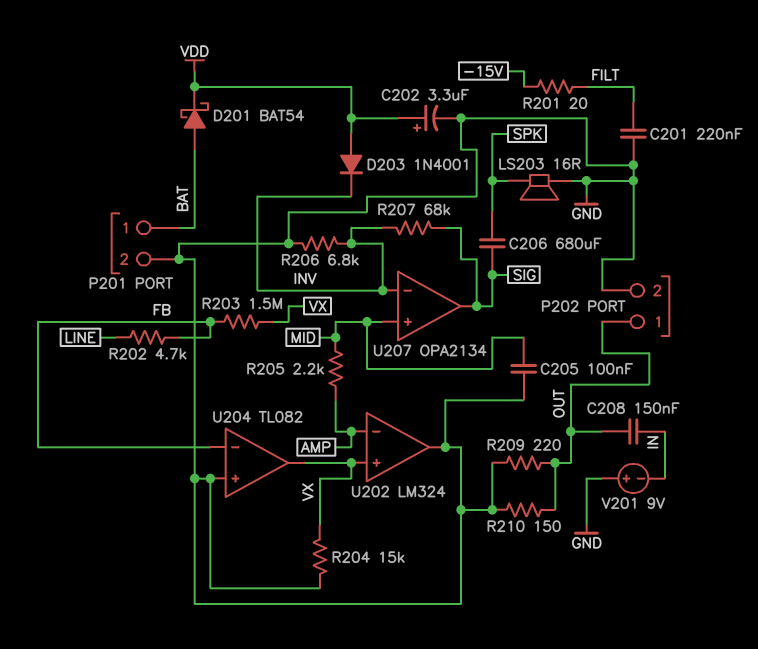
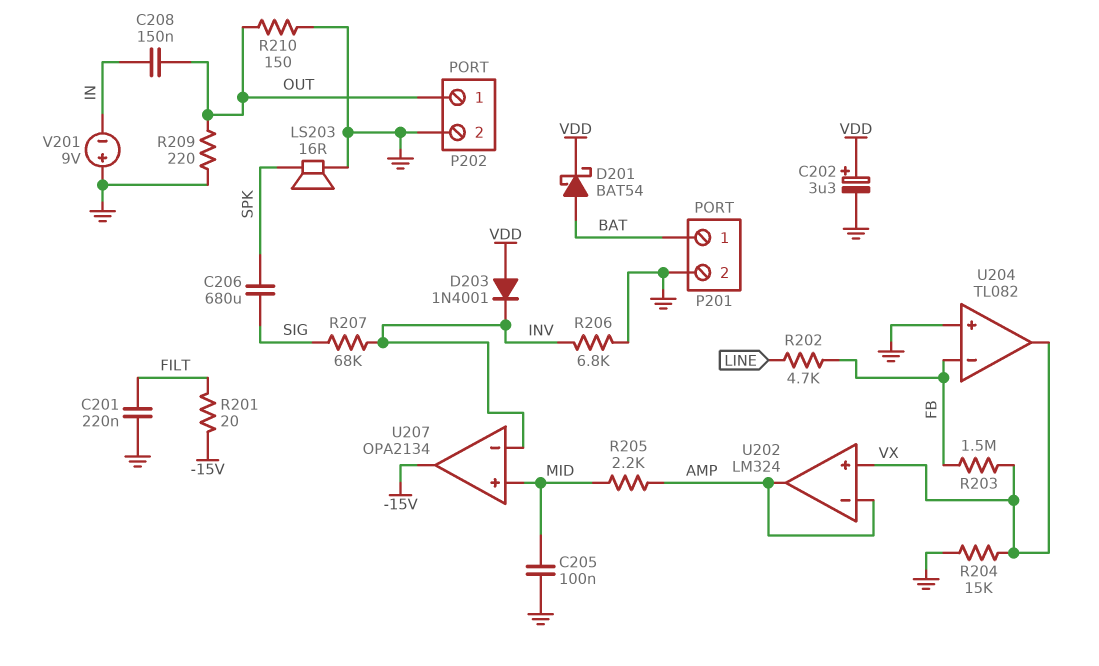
U202 pin out: GND -> AMP
U207 pin out: SIG -> -15V

